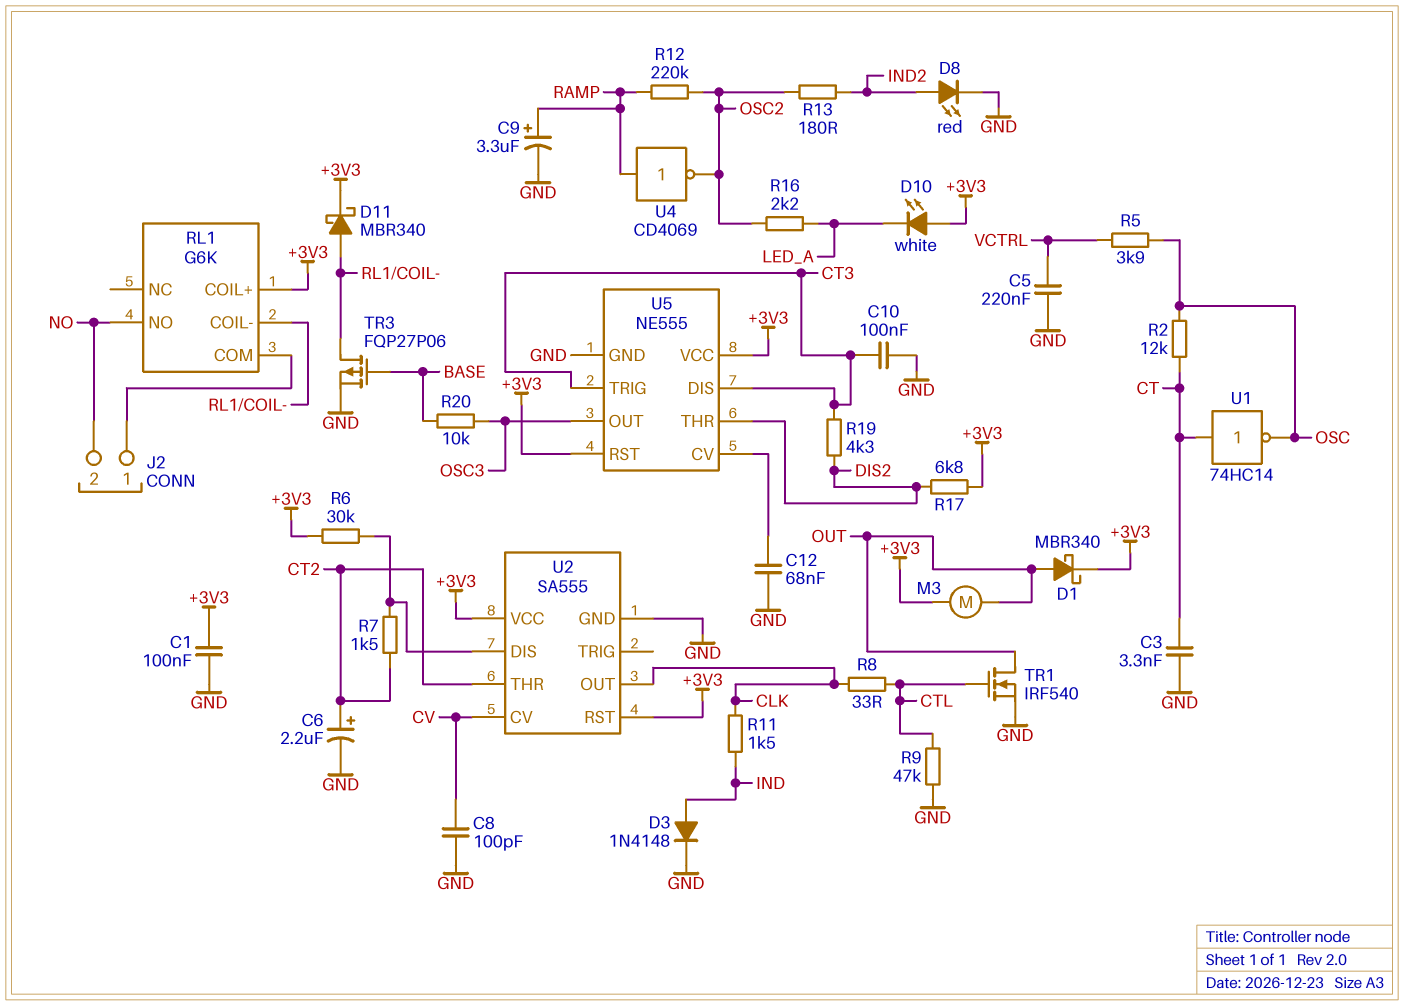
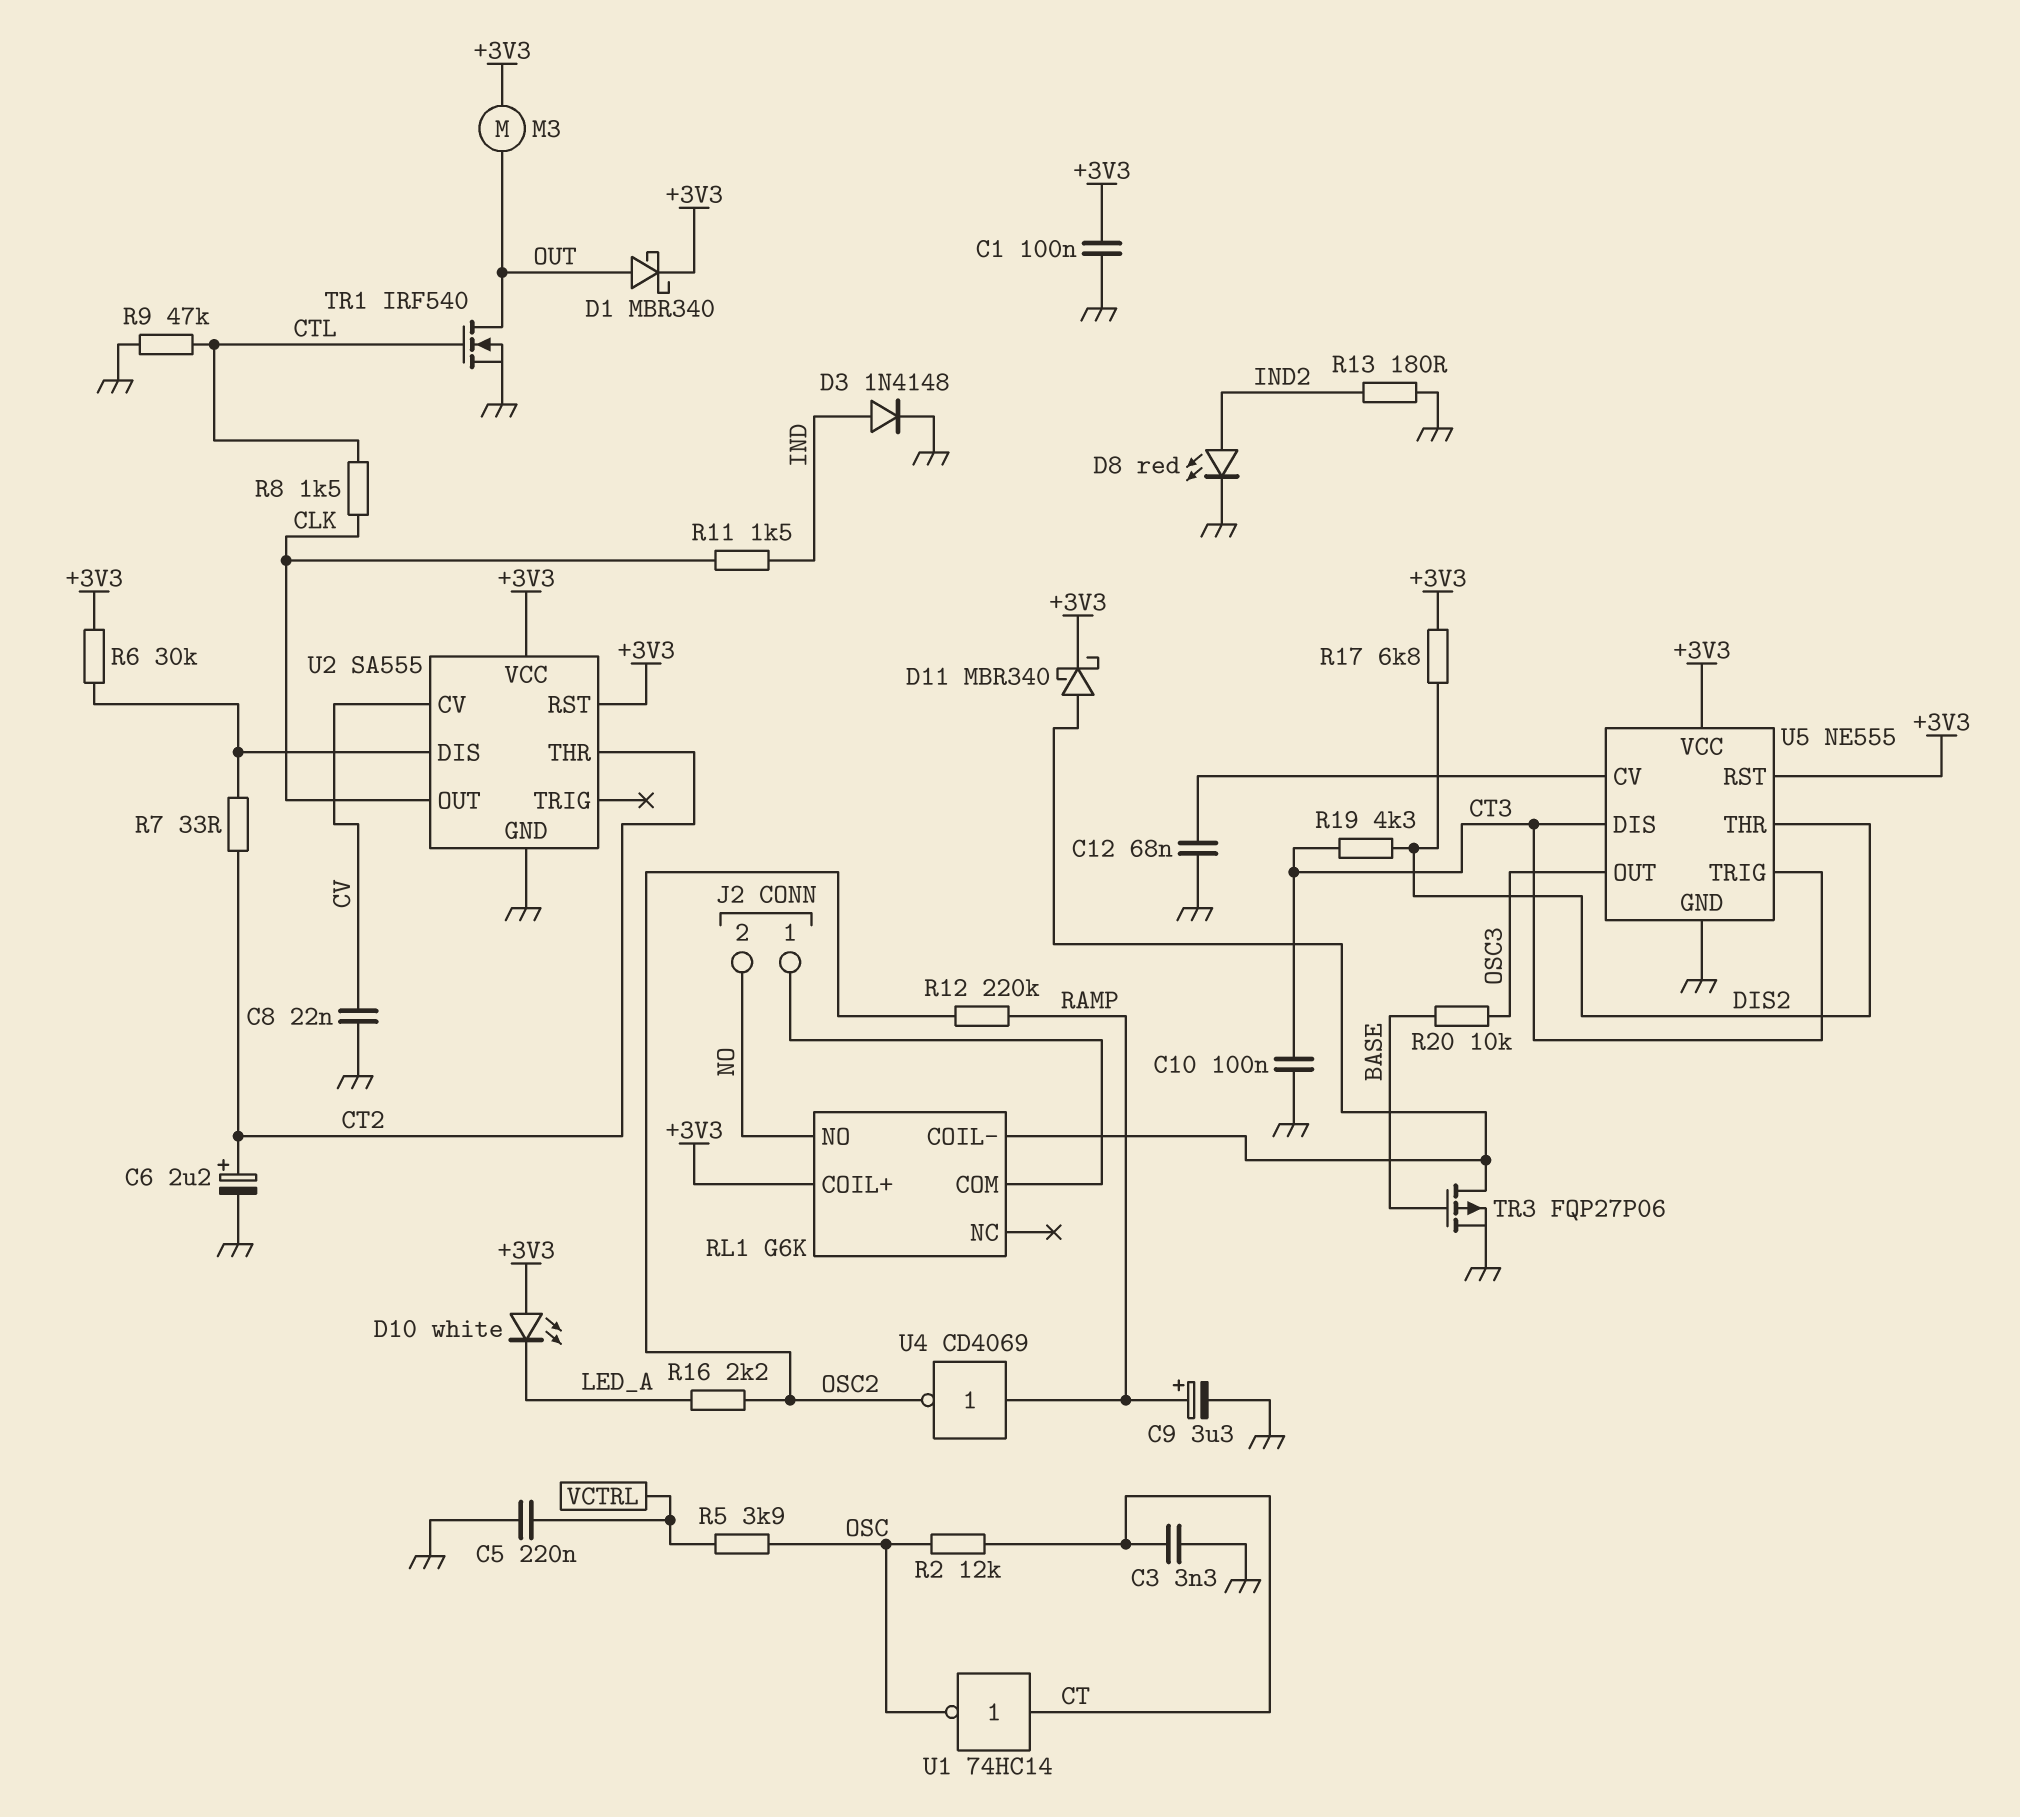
C8: 100pF (CV, GND) -> 22nF (CV, GND)
R7: 1.5k (CT2, U2/DIS) -> 33 (CT2, U2/DIS)
R8: 33 (CLK, CTL) -> 1.5k (CLK, CTL)
R13: 180 (IND2, OSC2) -> 180 (GND, IND2)

